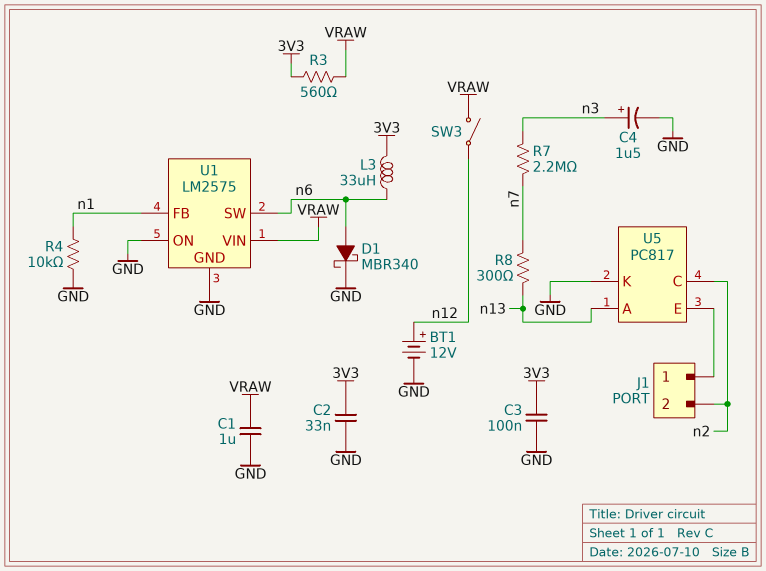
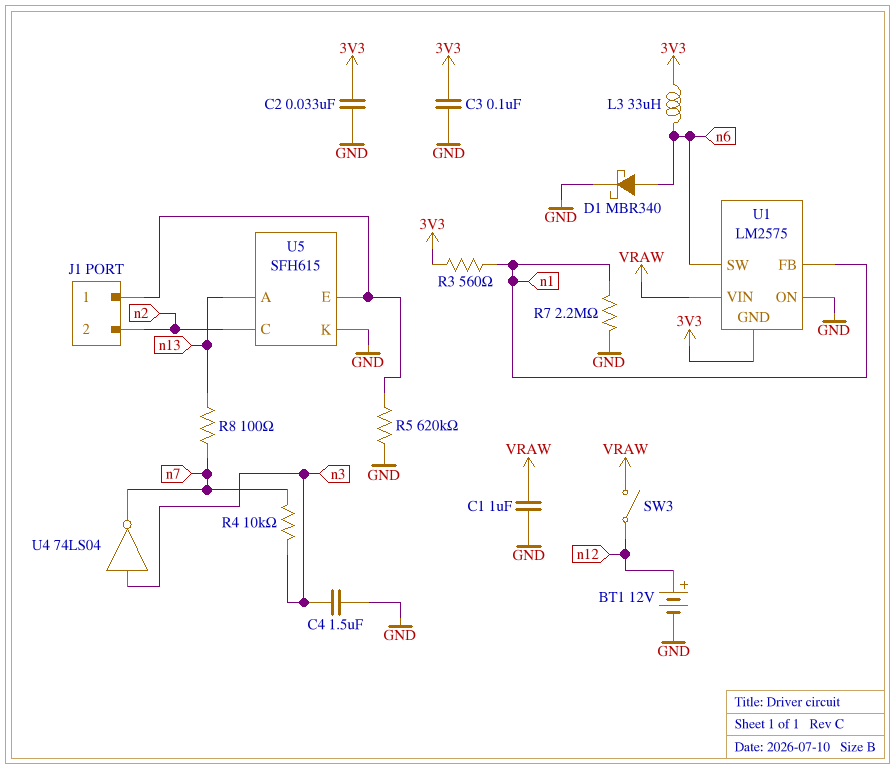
C4: 1.5uF (plus n3, minus GND) -> 1.5uF (GND, n3)
R3: 560 (3V3, VRAW) -> 560 (3V3, n1)
R4: 10k (GND, n1) -> 10k (n3, n7)
R5: none -> 620k (GND, J1/1)
R7: 2.2M (n3, n7) -> 2.2M (GND, n1)
R8: 300 (n7, n13) -> 100 (n7, n13)
U1 pin GND: GND -> 3V3
U4: none -> NOT 74LS04 (in n3, out n7)
U5: PC817 -> SFH615

